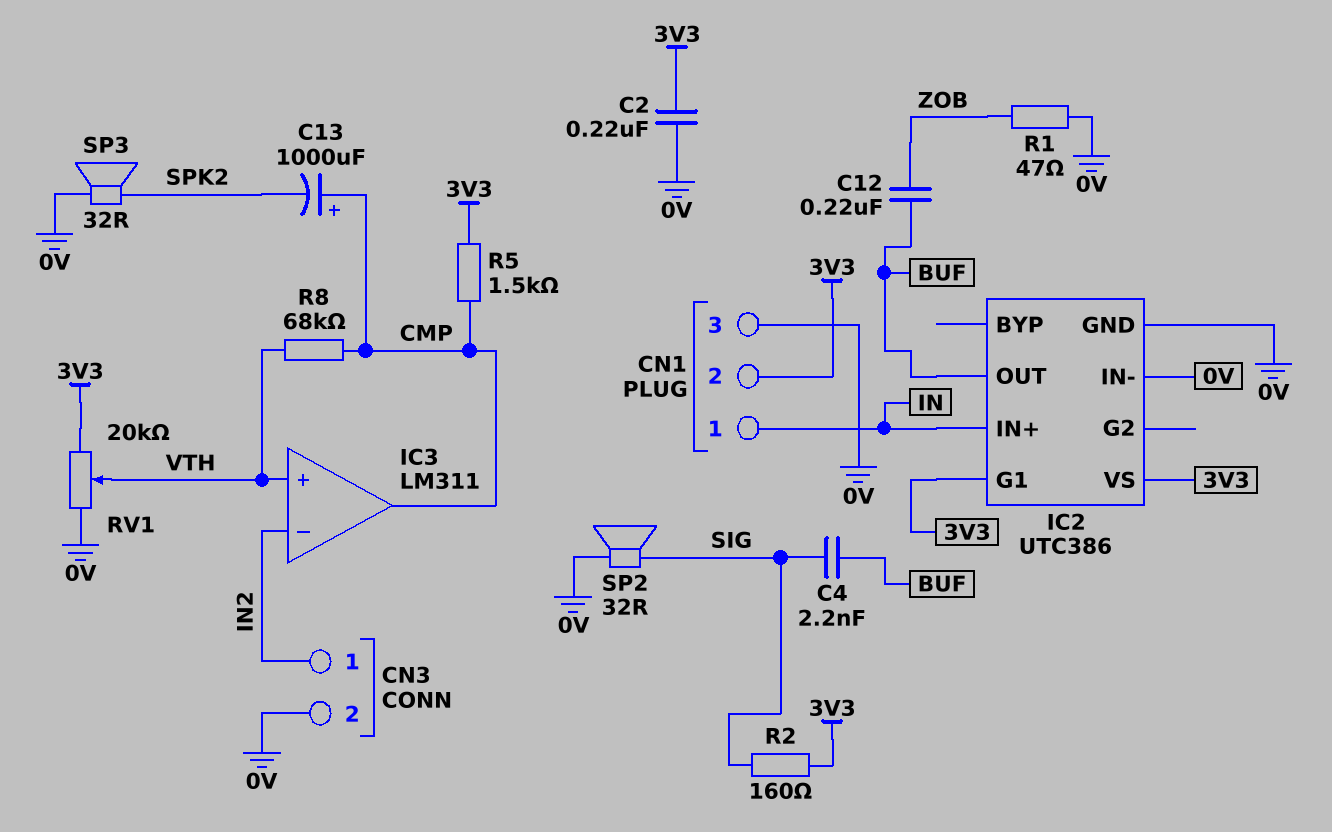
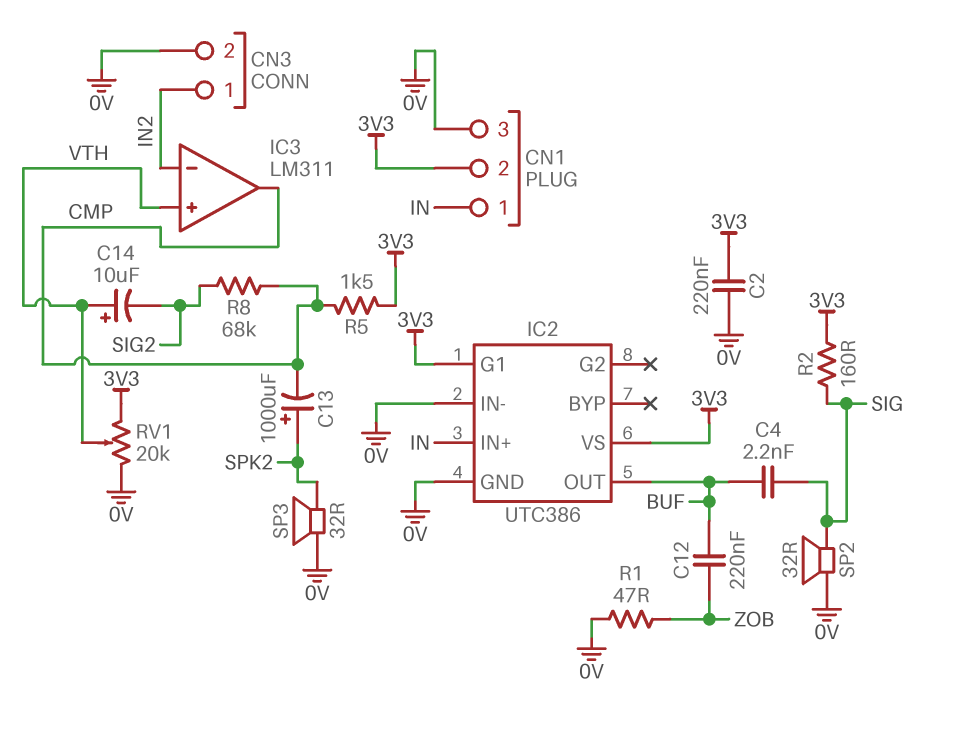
C13: 1000uF (plus CMP, minus SPK2) -> 1000uF (plus SPK2, minus CMP)
C14: none -> 10uF (plus VTH, minus SIG2)
R8: 68k (CMP, VTH) -> 68k (CMP, SIG2)

